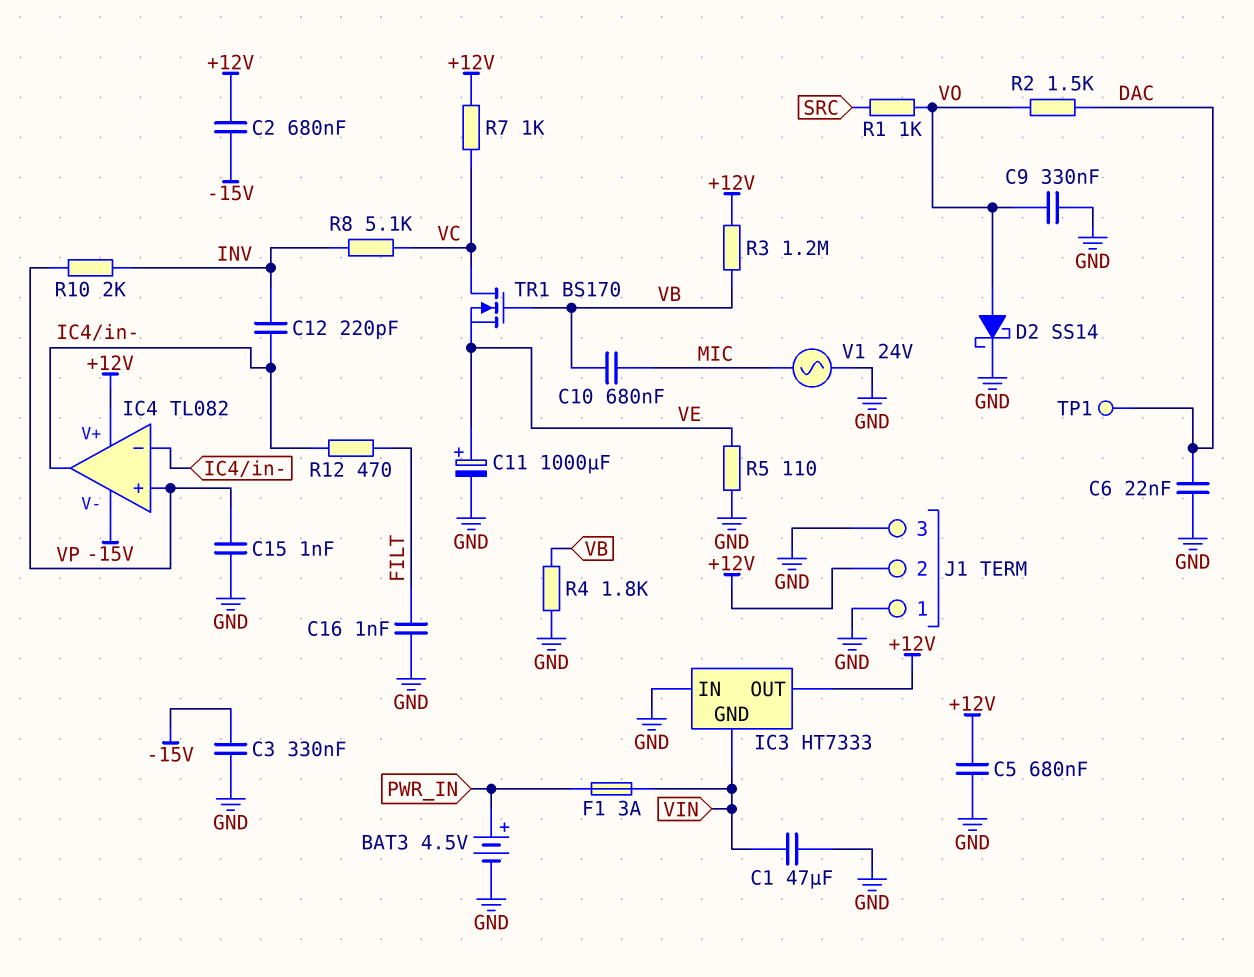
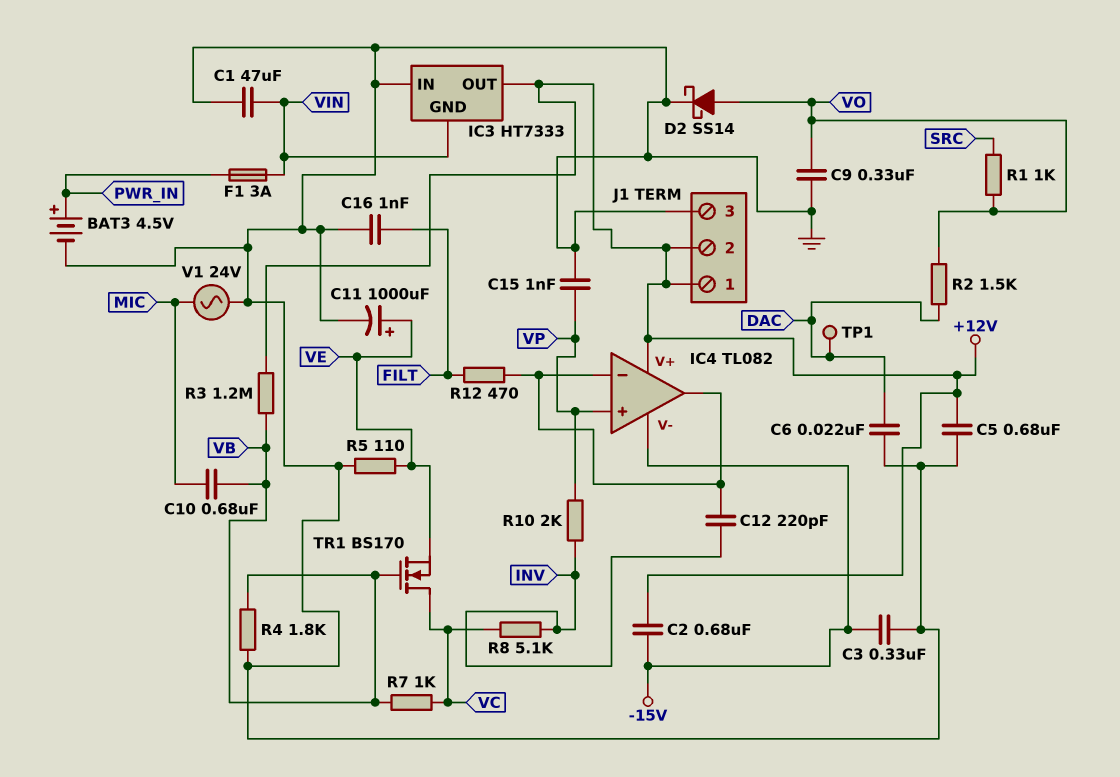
J1 pin 1: GND -> +12V
R7: 1k (+12V, VC) -> 1k (VB, VC)

